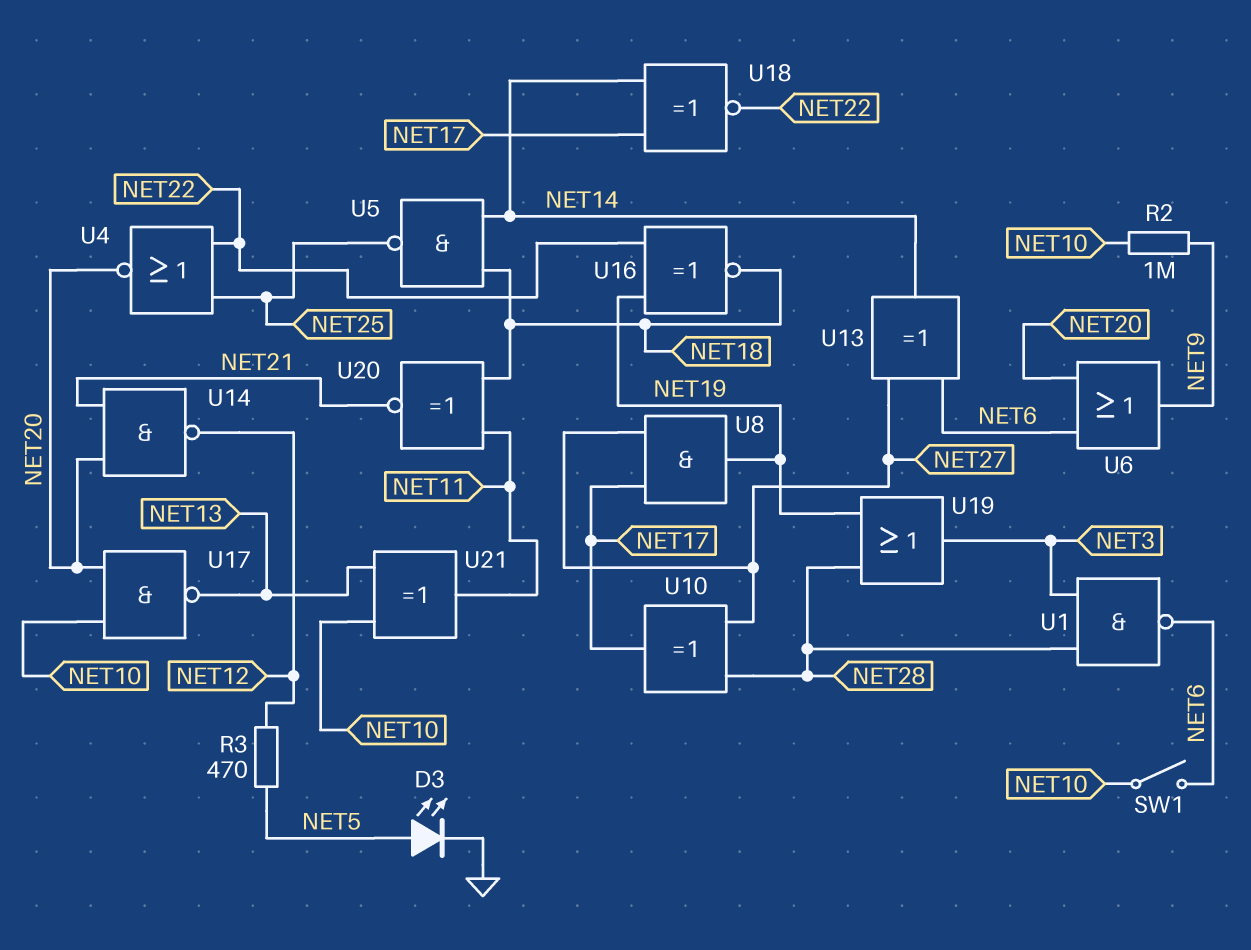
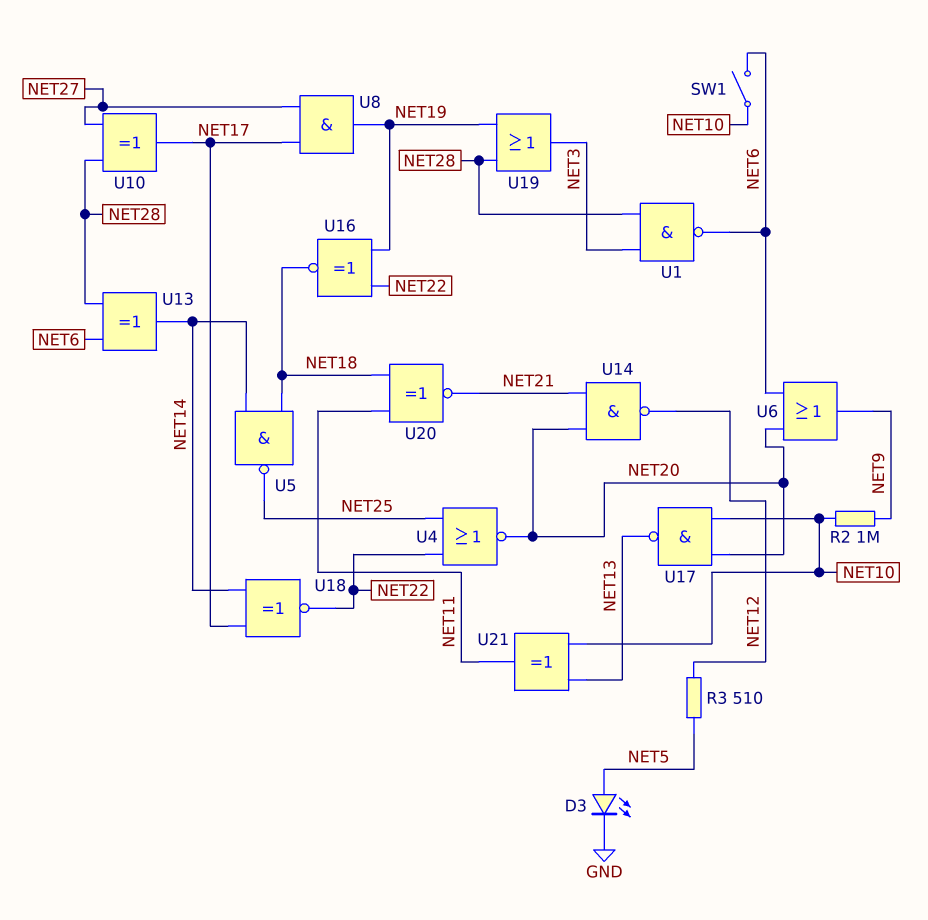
R3: 470 (NET5, NET12) -> 510 (NET5, NET12)
U13: XOR (in NET6, in NET27, out NET14) -> XOR (in NET6, in NET28, out NET14)

